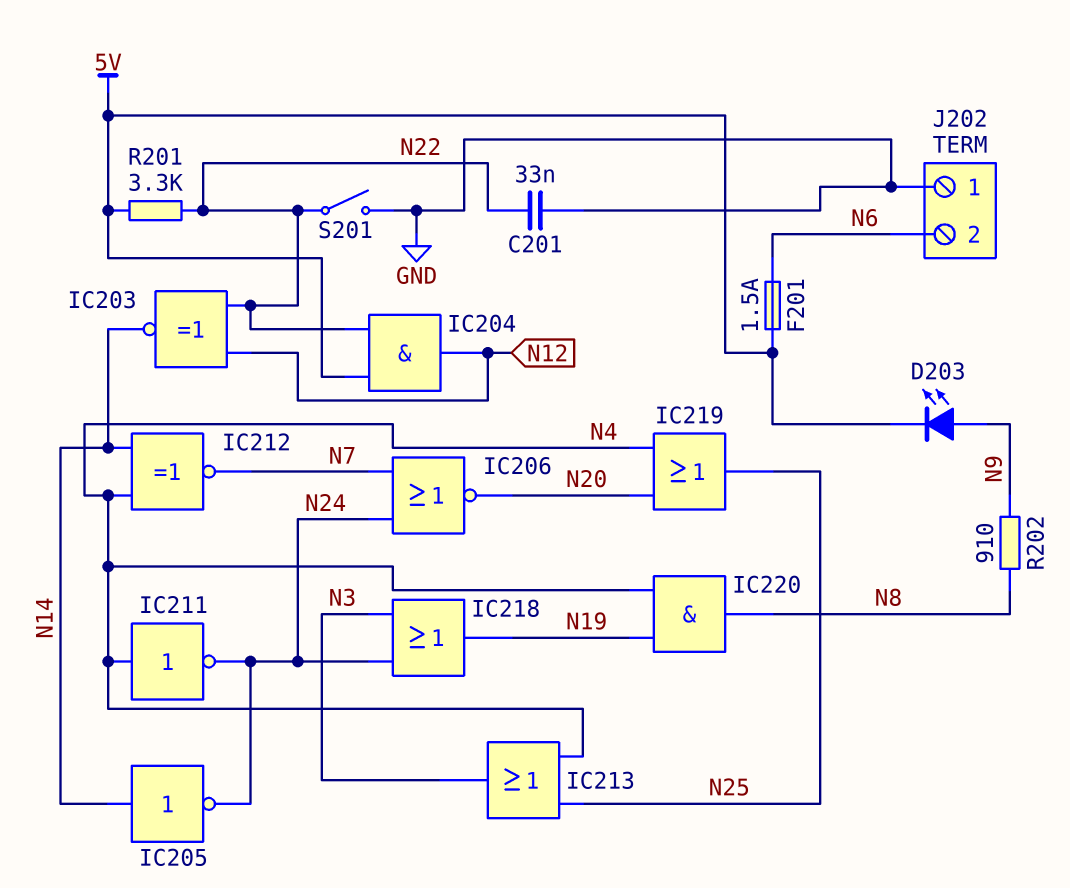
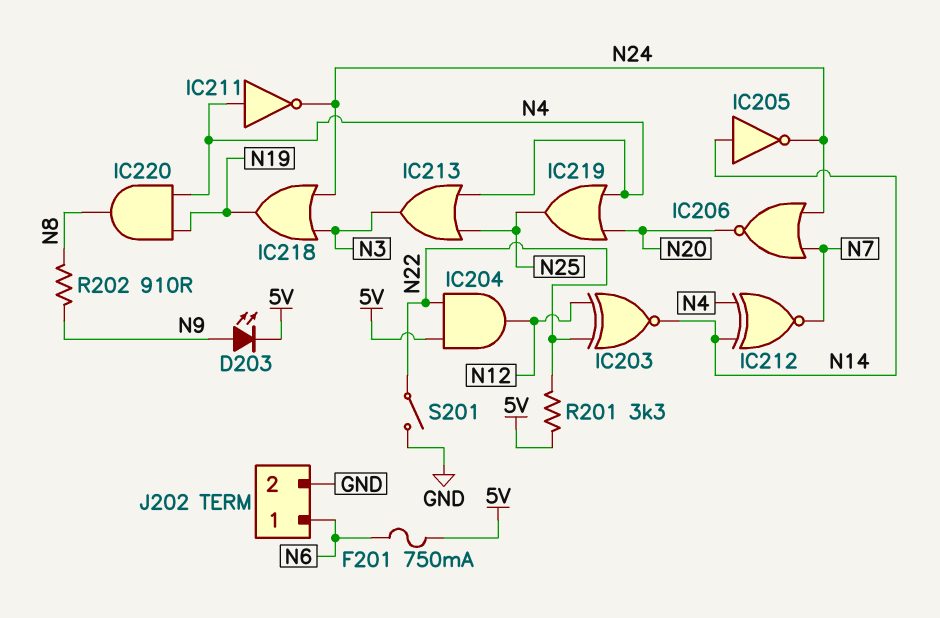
C201: 33nF (GND, N22) -> none
F201: 1.5A (5V, N6) -> 750mA (5V, N6)
J202 pin 1: GND -> N6
J202 pin 2: N6 -> GND

